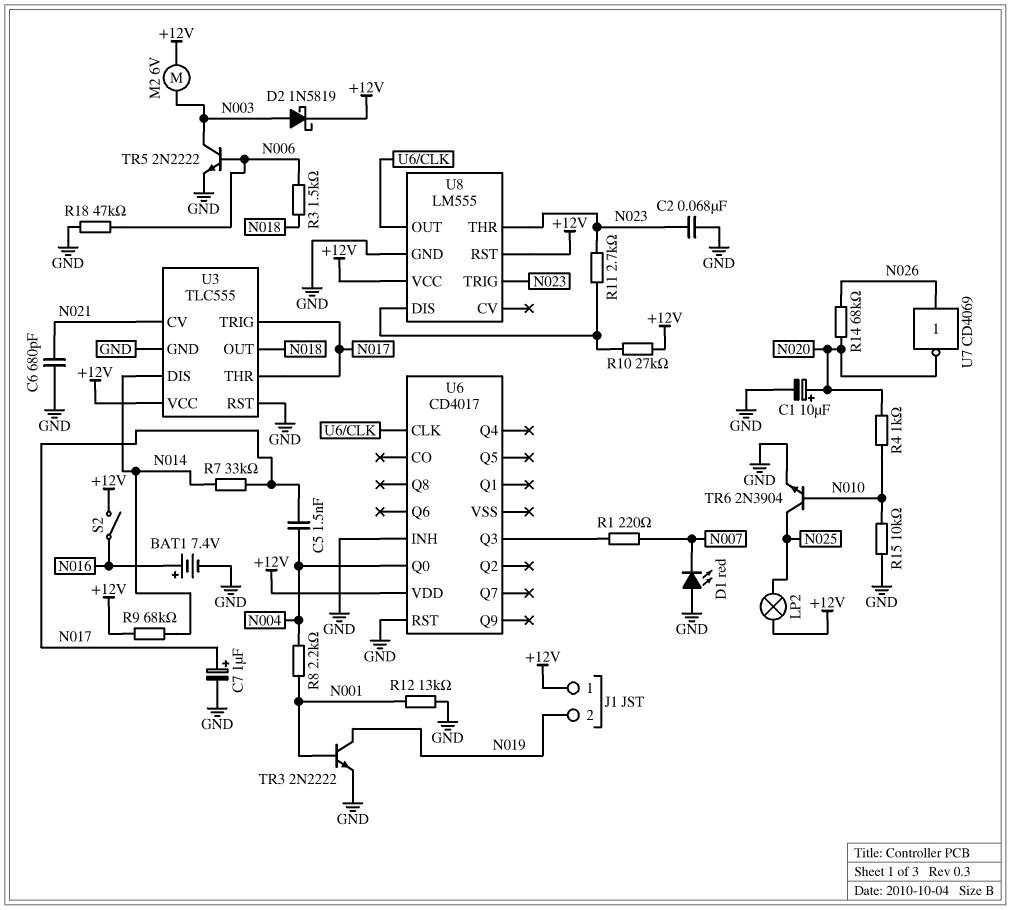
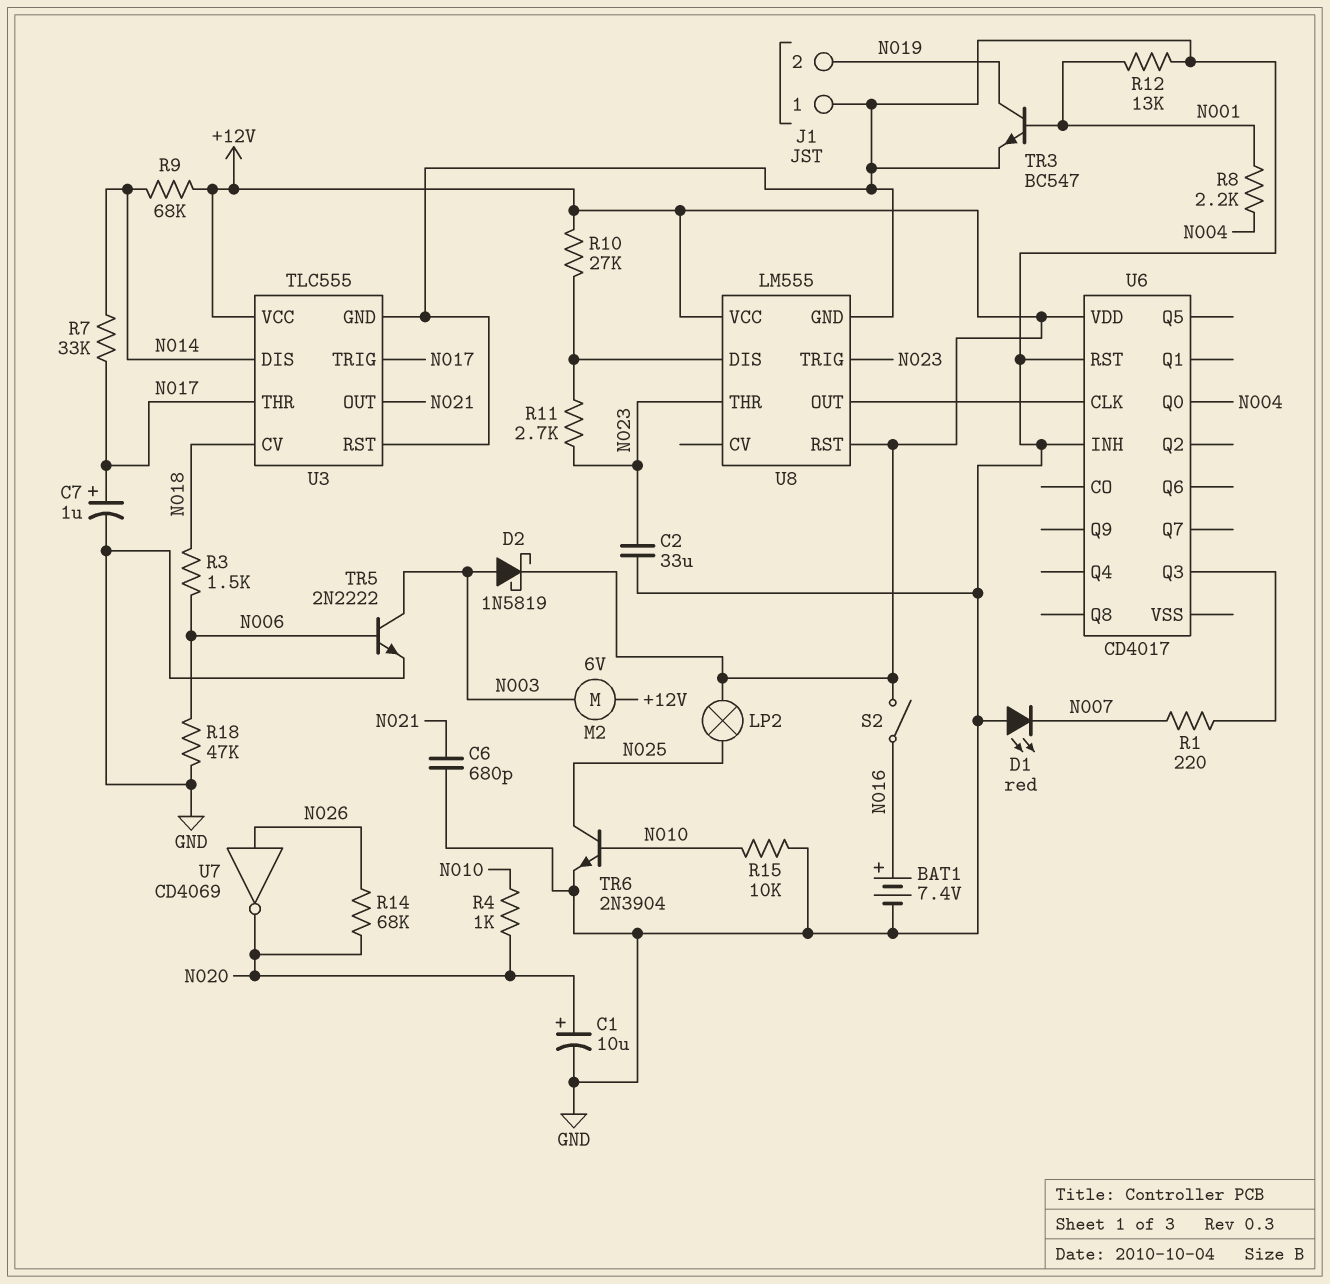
C2: 68nF (GND, N023) -> 33uF (GND, N023)
C5: 1.5nF (N004, N017) -> none
J1 pin 1: +12V -> GND
TR3: NPN 2N2222 (B N001, C N019, E GND) -> NPN BC547 (B N001, C N019, E GND)
U3 pin CV: N021 -> N018
U3 pin OUT: N018 -> N021

